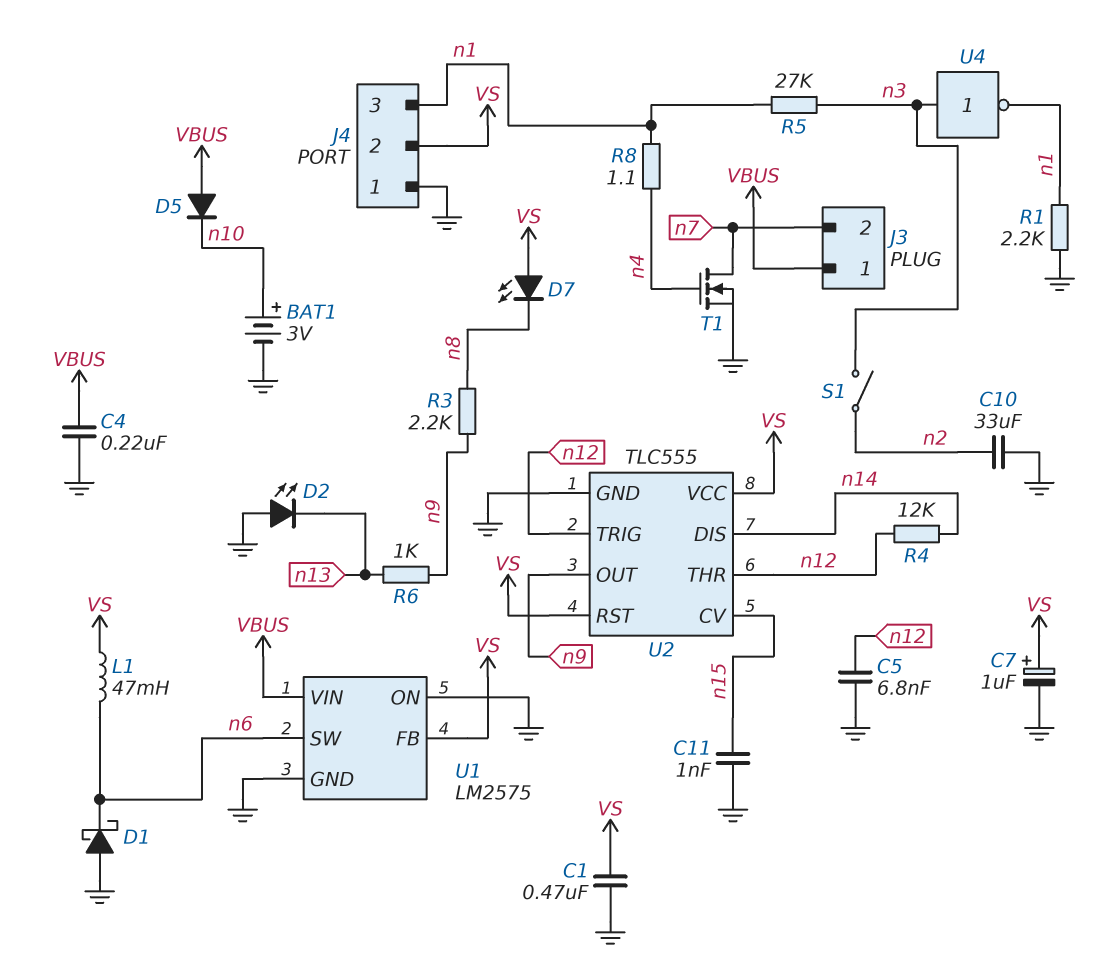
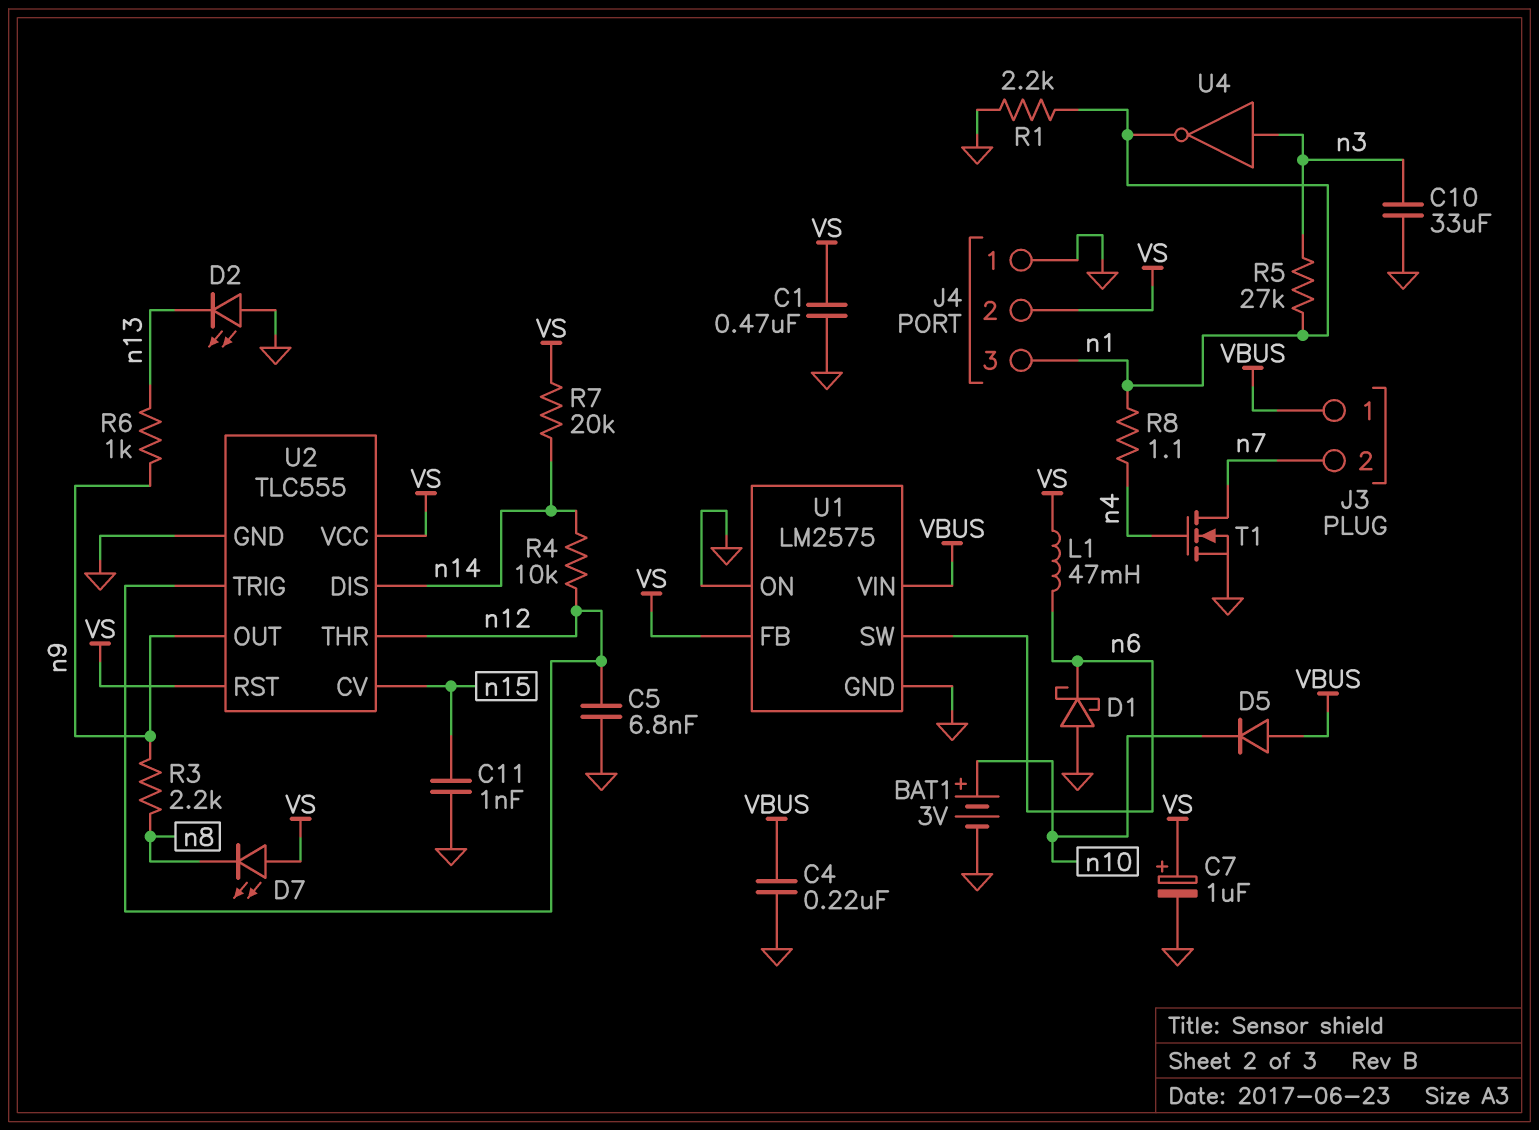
C10: 33uF (GND, n2) -> 33uF (GND, n3)
R4: 12k (n12, n14) -> 10k (n12, n14)
R7: none -> 20k (VS, n14)
S1: switch (n2, n3) -> none

